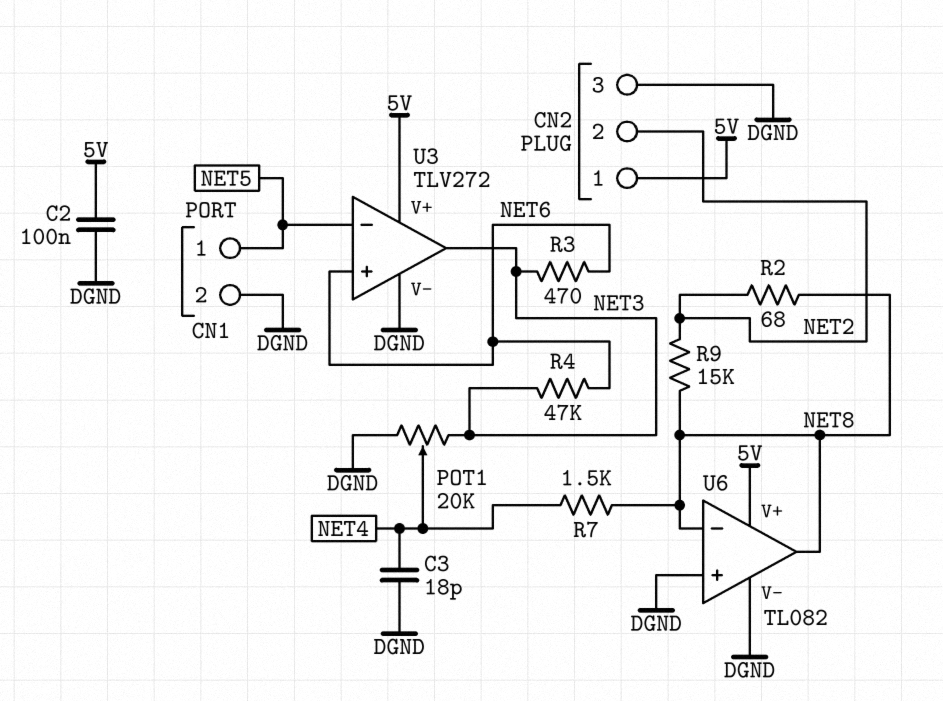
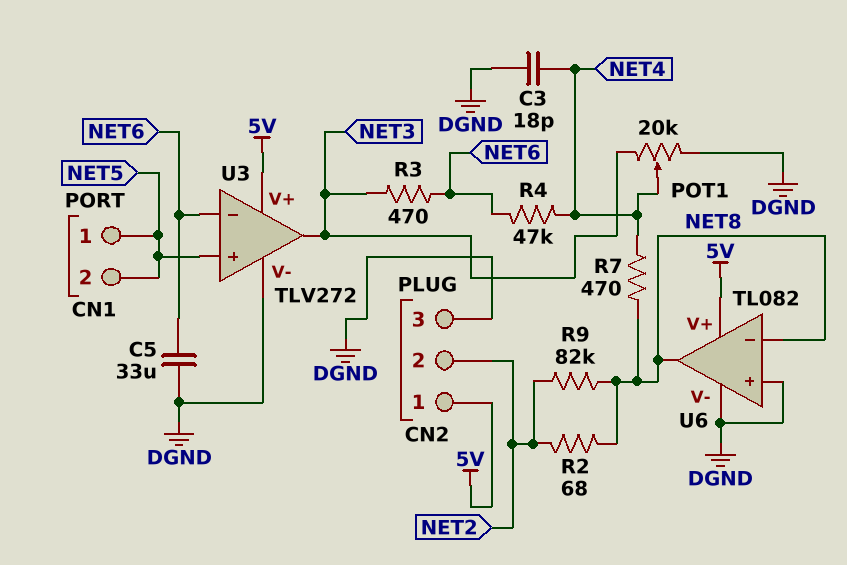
C2: 100nF (5V, DGND) -> none
C5: none -> 33uF (DGND, NET6)
CN1 pin 2: DGND -> NET5
R4: 47k (NET3, NET6) -> 47k (NET4, NET6)
R7: 1.5k (NET4, NET8) -> 470 (NET4, NET8)
R9: 15k (NET2, NET8) -> 82k (NET2, NET8)
U3 pin in+: NET6 -> NET5
U3 pin in-: NET5 -> NET6

